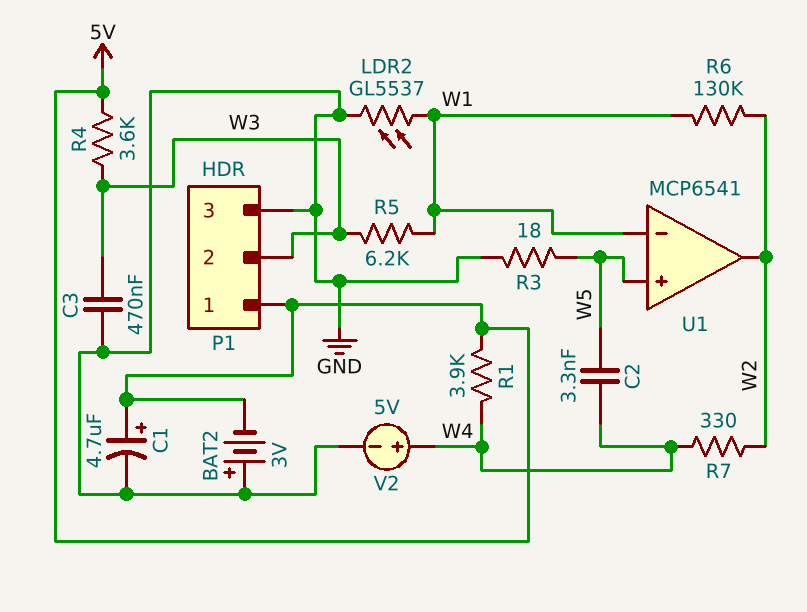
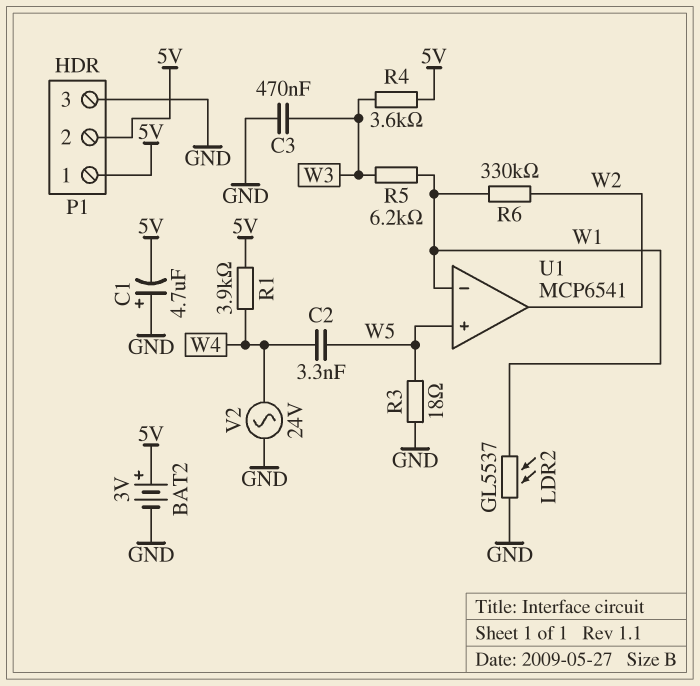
BAT2: 3V (plus GND, minus 5V) -> 3V (plus 5V, minus GND)
C1: 4.7uF (plus 5V, minus GND) -> 4.7uF (plus GND, minus 5V)
P1 pin 2: W3 -> 5V
R6: 130k (W1, W2) -> 330k (W1, W2)
R7: 330 (W2, W4) -> none
V2: 5V (plus W4, minus GND) -> AC 24V (GND, W4)

